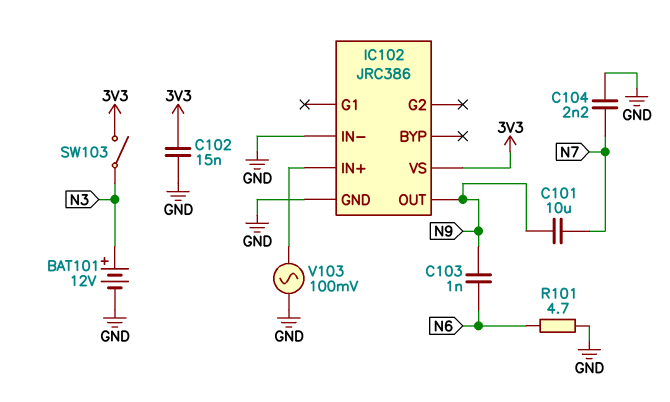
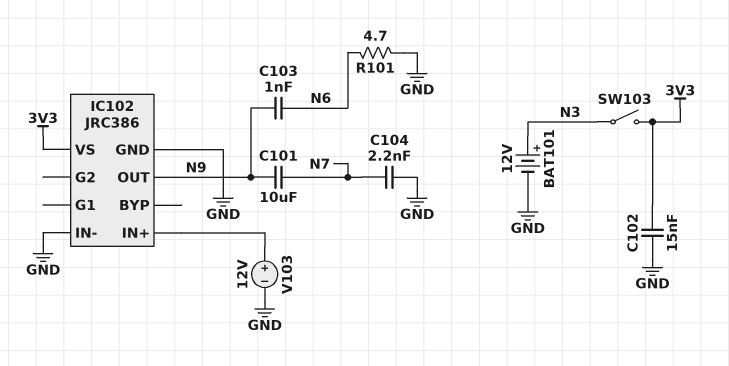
V103: AC 100mV (GND, IC102/IN+) -> 12V (plus IC102/IN+, minus GND)

